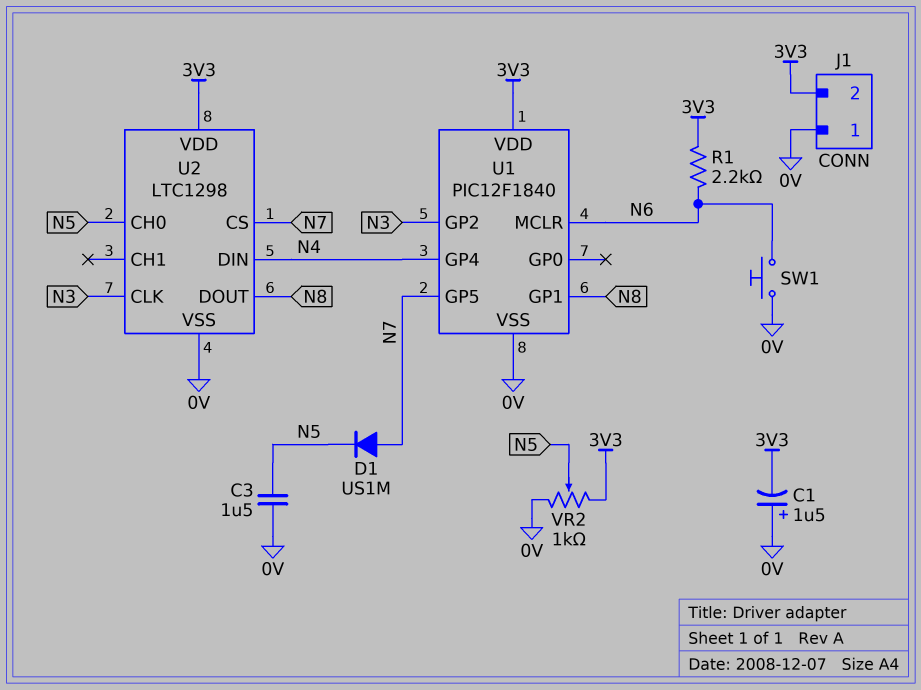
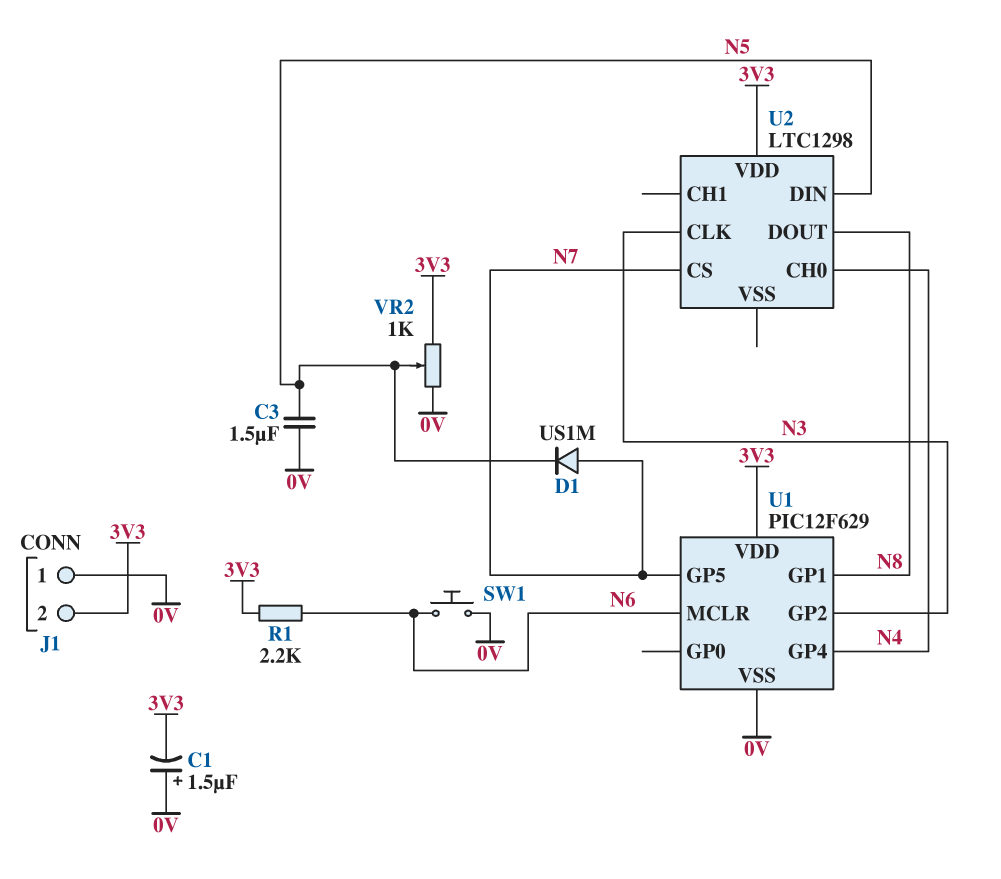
U1: PIC12F1840 -> PIC12F629
U2 pin CH0: N5 -> N4
U2 pin DIN: N4 -> N5
U2 pin VSS: 0V -> none

